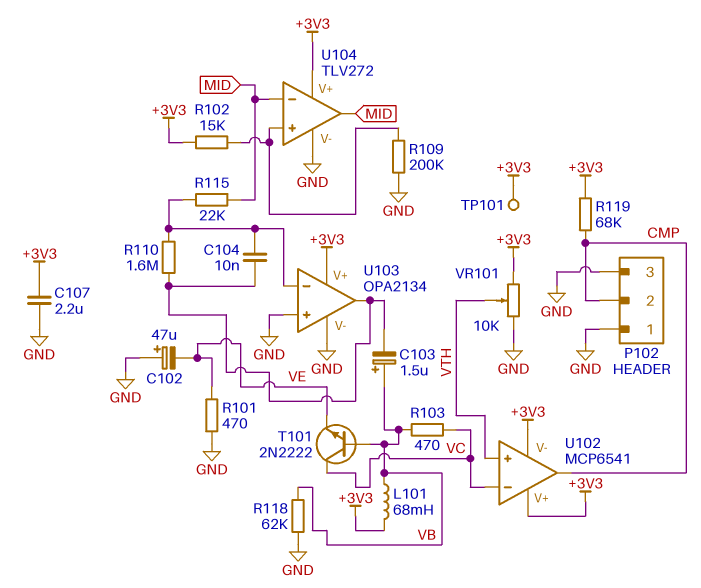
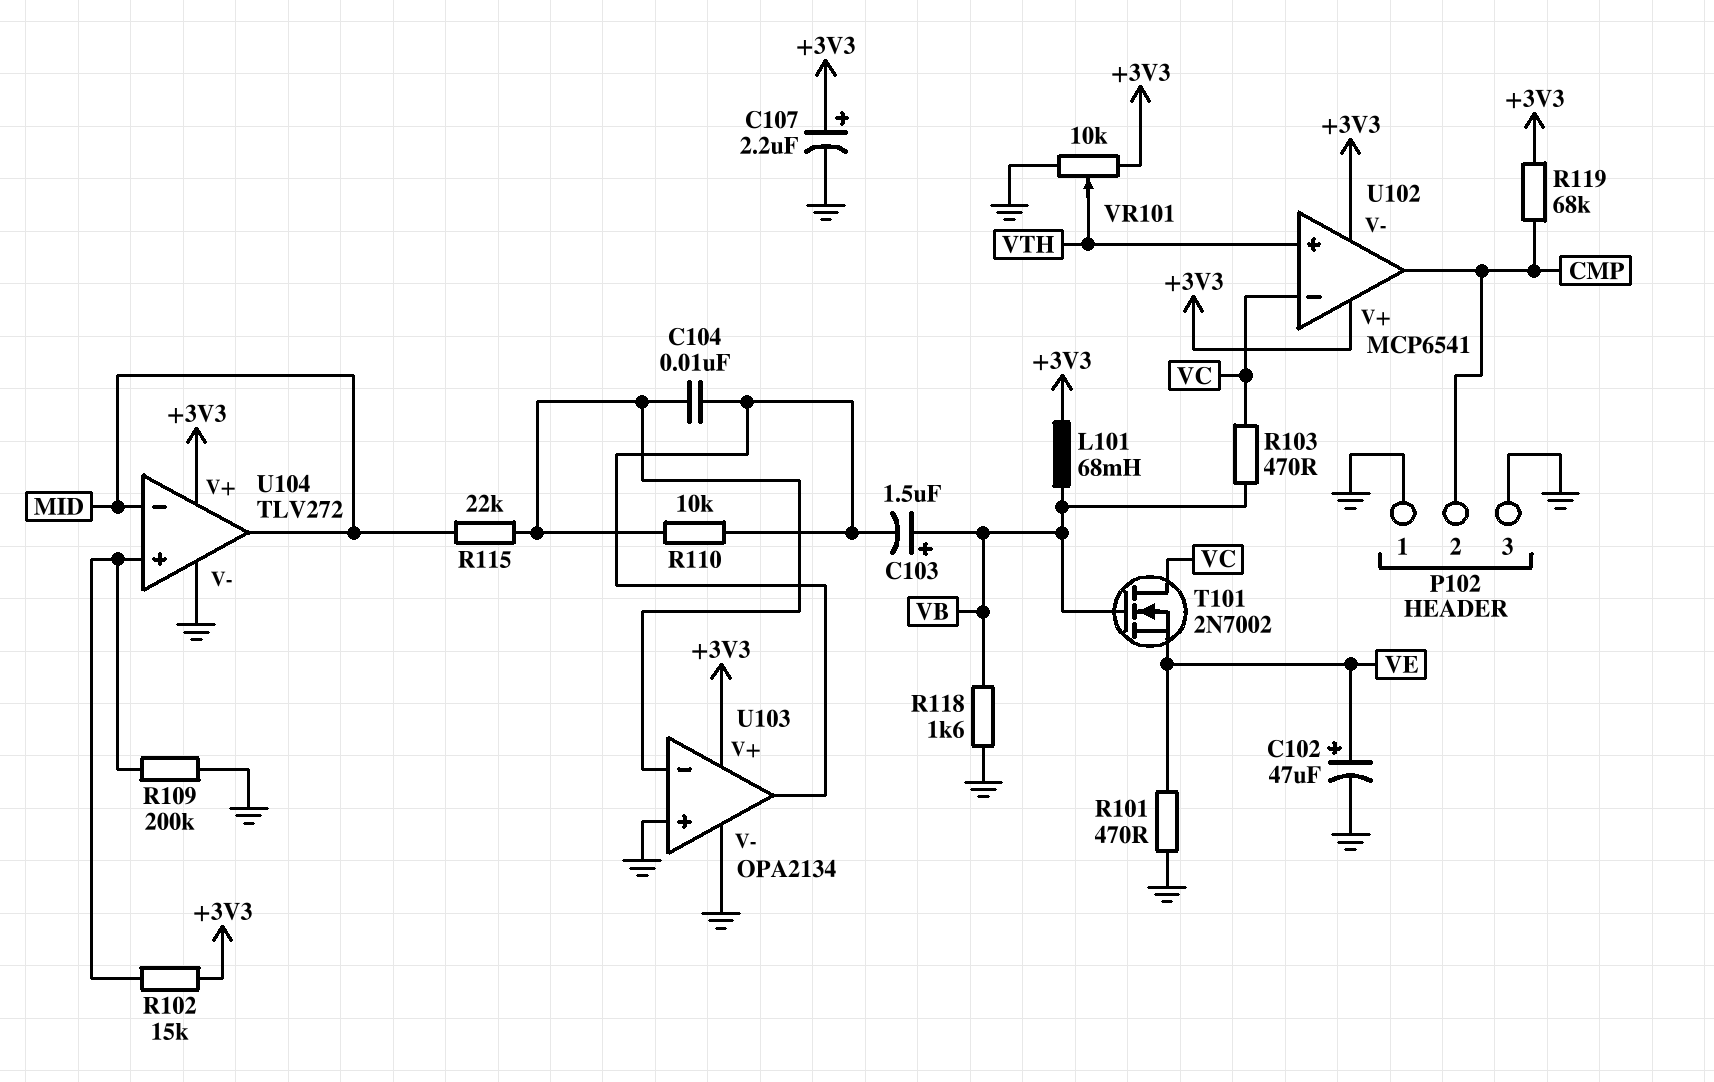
C102: 47uF (plus GND, minus VE) -> 47uF (plus VE, minus GND)
C107: 2.2uF (+3V3, GND) -> 2.2uF (plus +3V3, minus GND)
R110: 1.6M (U103/in-, U103/out) -> 10k (U103/in-, U103/out)
R118: 62k (GND, VB) -> 1.6k (GND, VB)
T101: NPN 2N2222 (B VB, C VC, E VE) -> NMOS 2N7002 (G VB, D VC, S VE)
TP101: test point (+3V3) -> none

